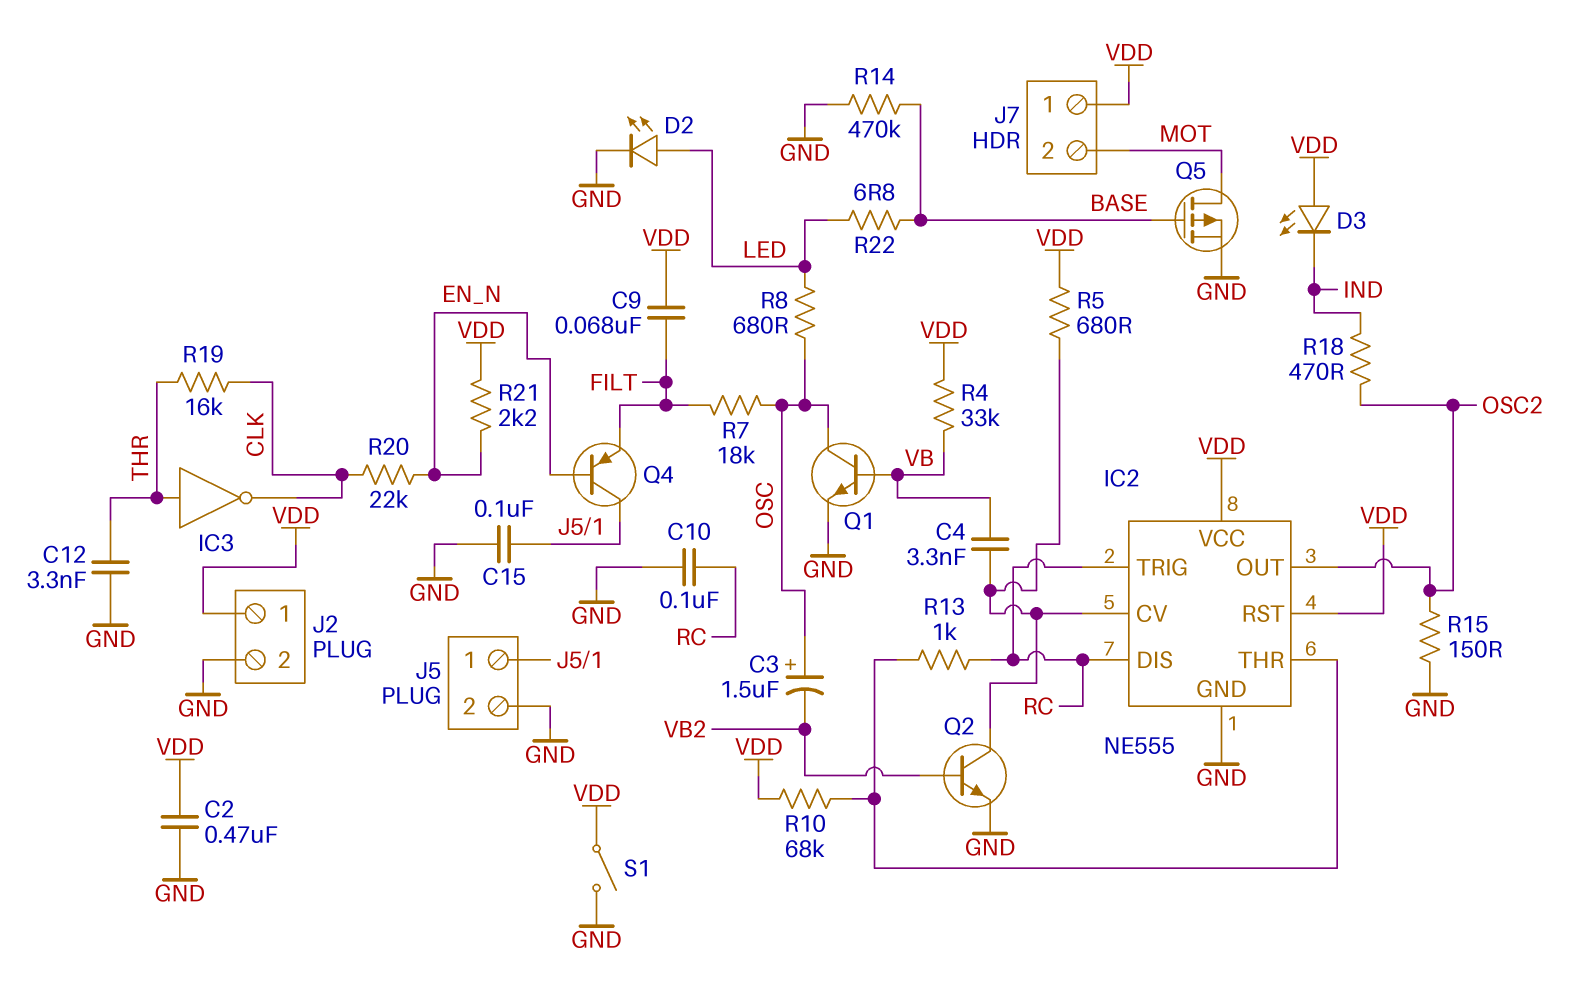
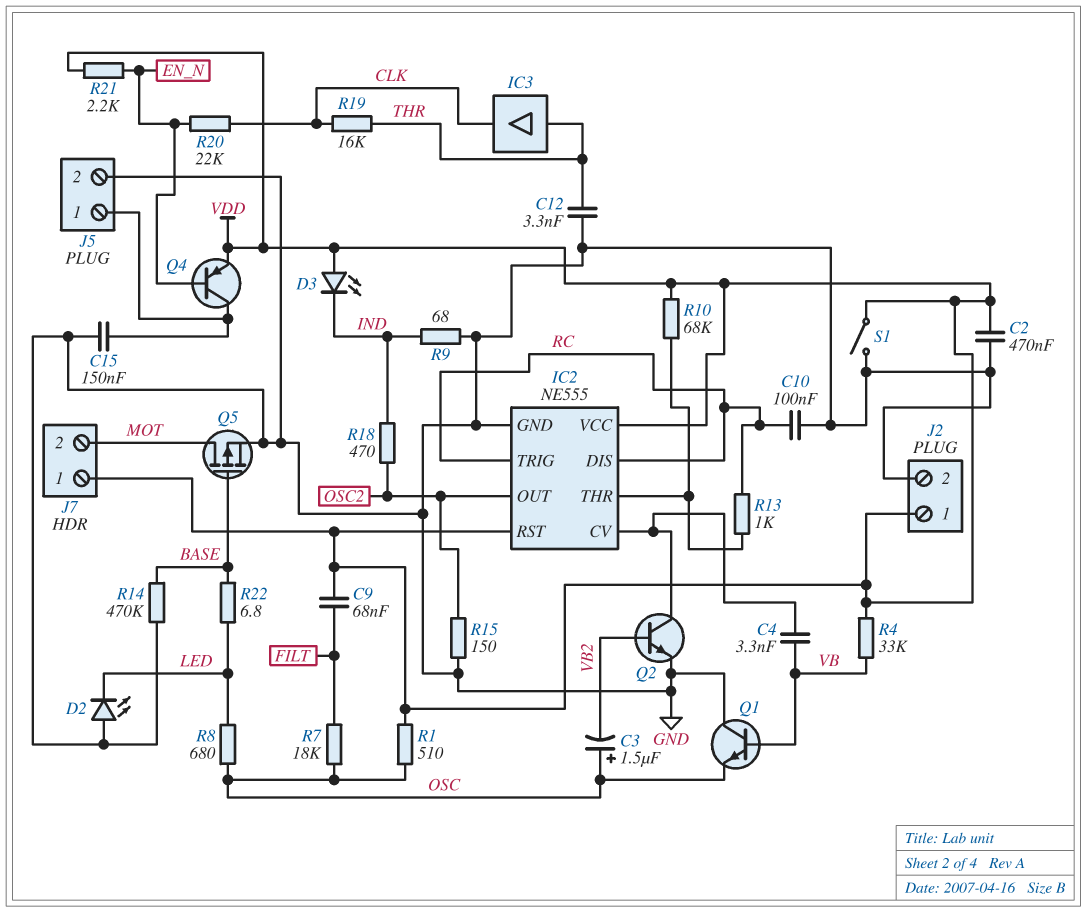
C15: 100nF (GND, J5/1) -> 150nF (GND, J5/1)
D2: LED (A LED, K GND) -> LED (A GND, K LED)
IC3: NOT (in THR, out CLK) -> buffer (in THR, out CLK)
Q1: NPN (B VB, C OSC, E GND) -> NPN (B VB, C GND, E OSC)
Q4: PNP (B EN_N, C J5/1, E FILT) -> PNP (B EN_N, C J5/1, E VDD)
R1: none -> 510 (OSC, VDD)
R5: 680 (IC2/CV, VDD) -> none
R9: none -> 68 (GND, IND)

